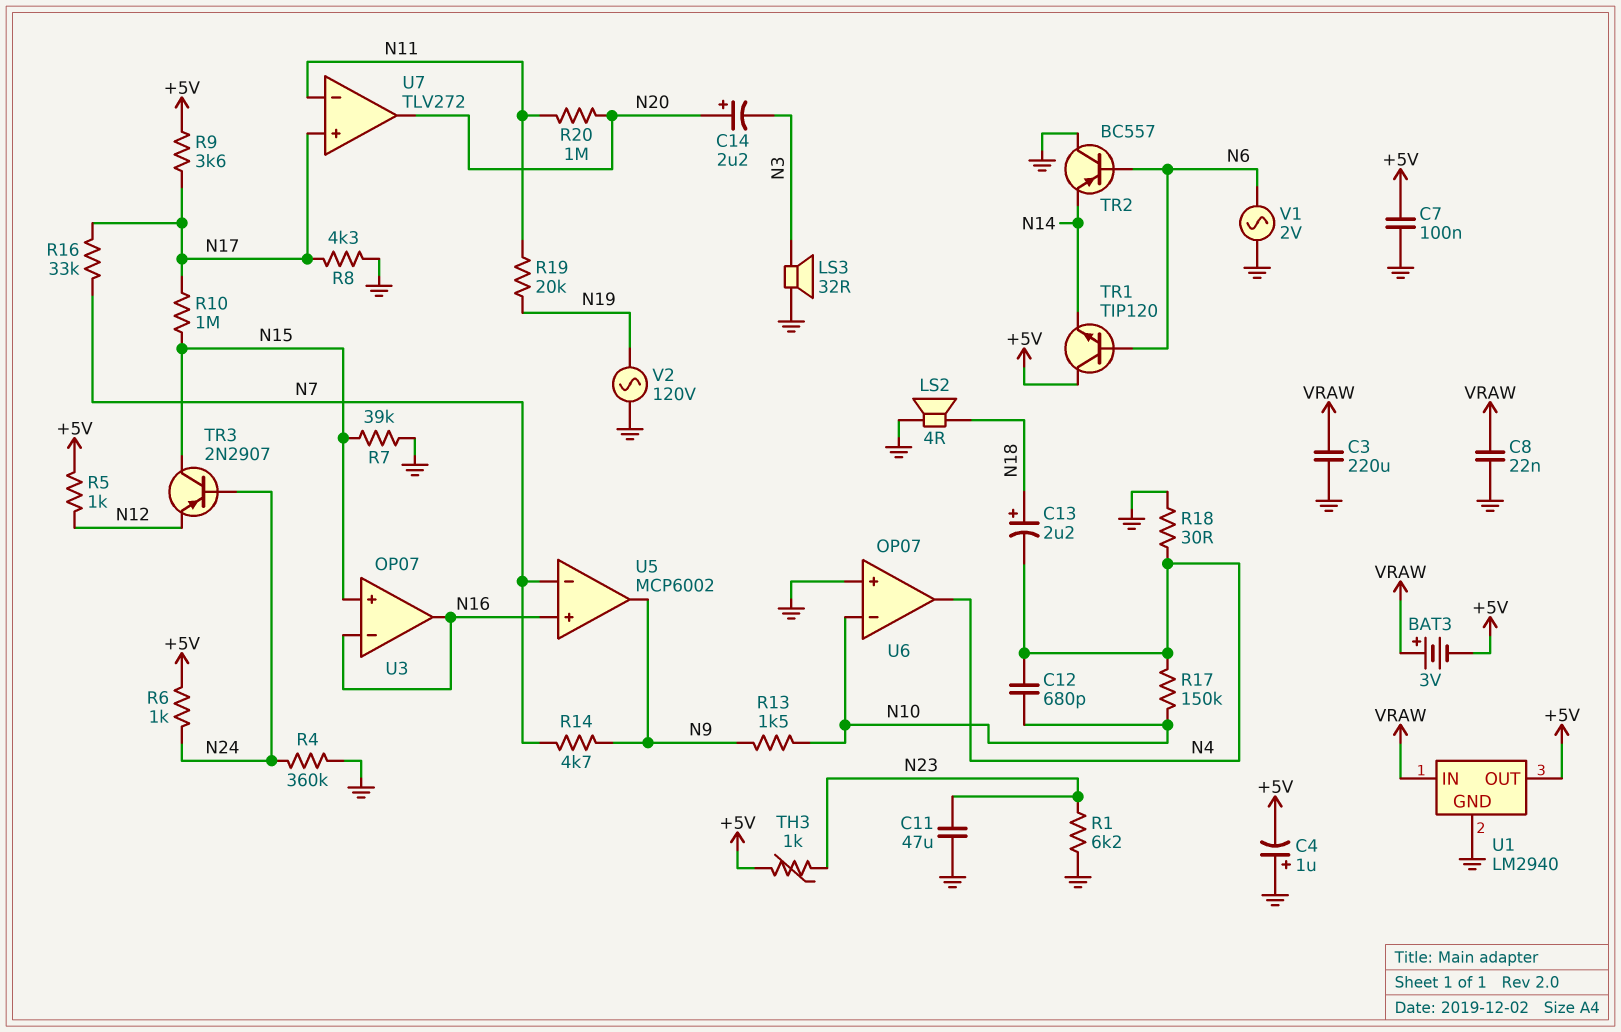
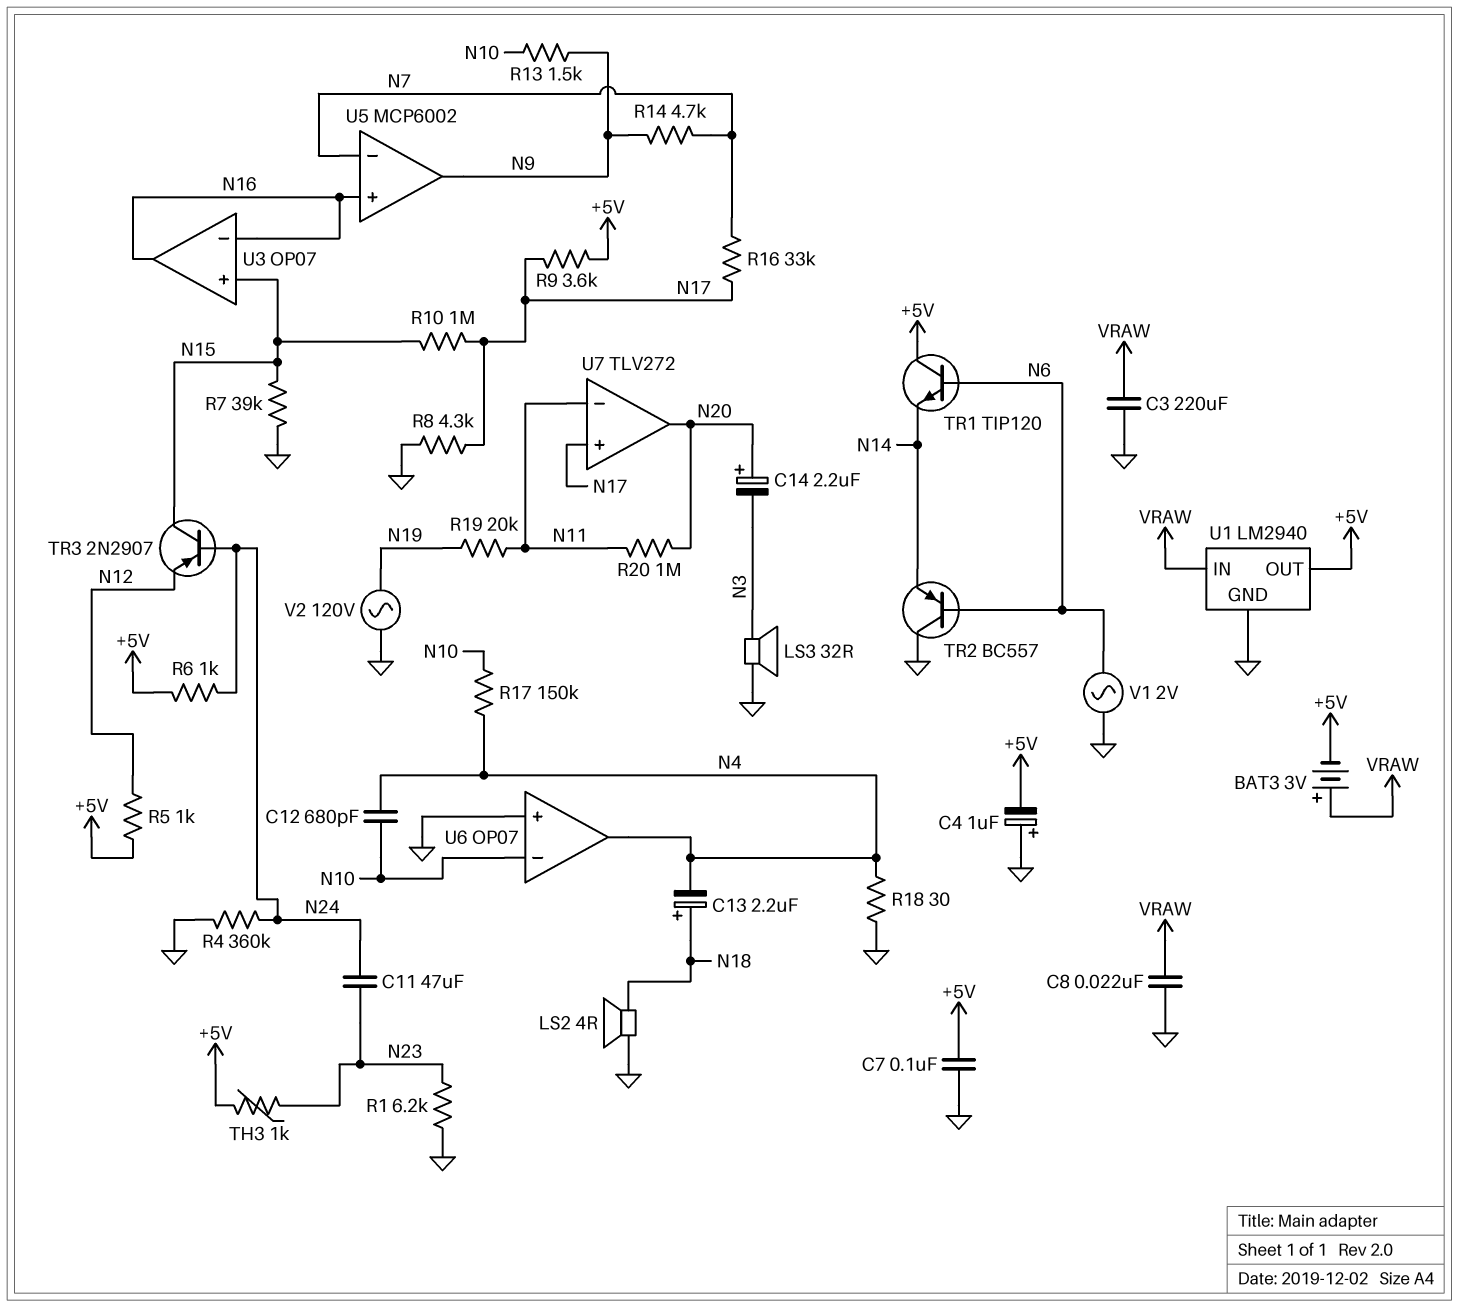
C11: 47uF (GND, N23) -> 47uF (N23, N24)

